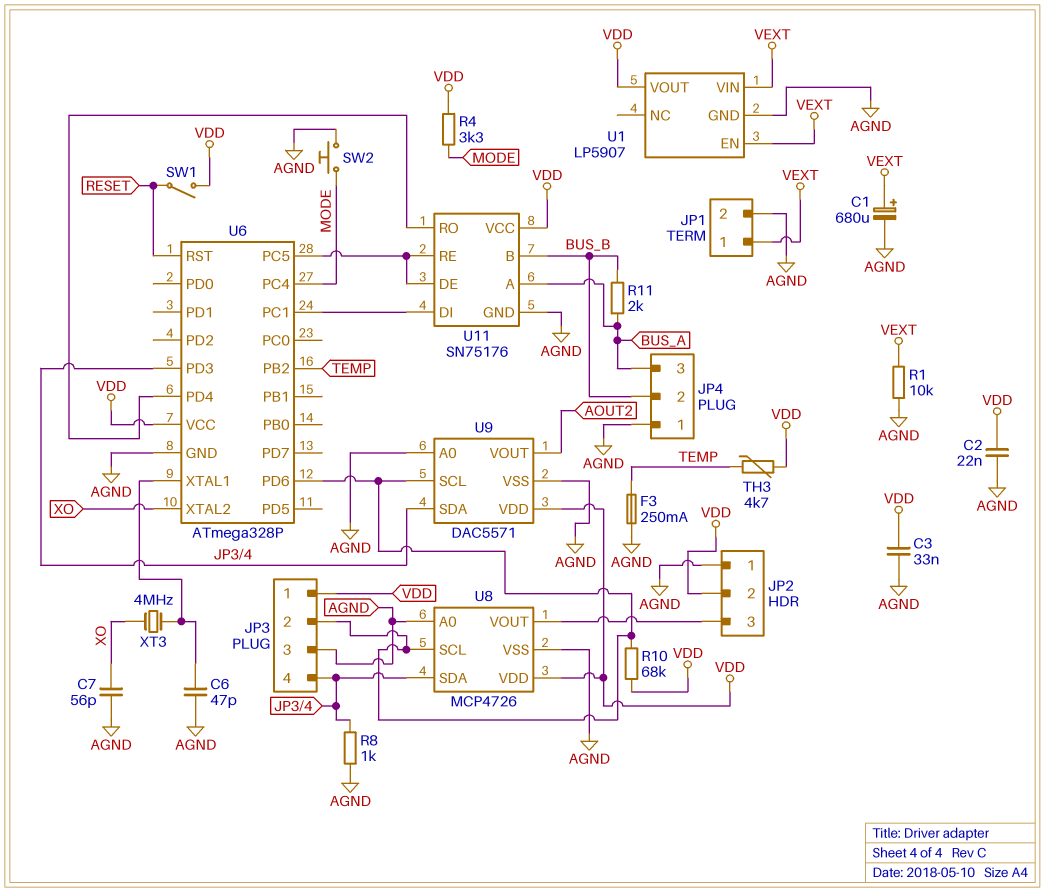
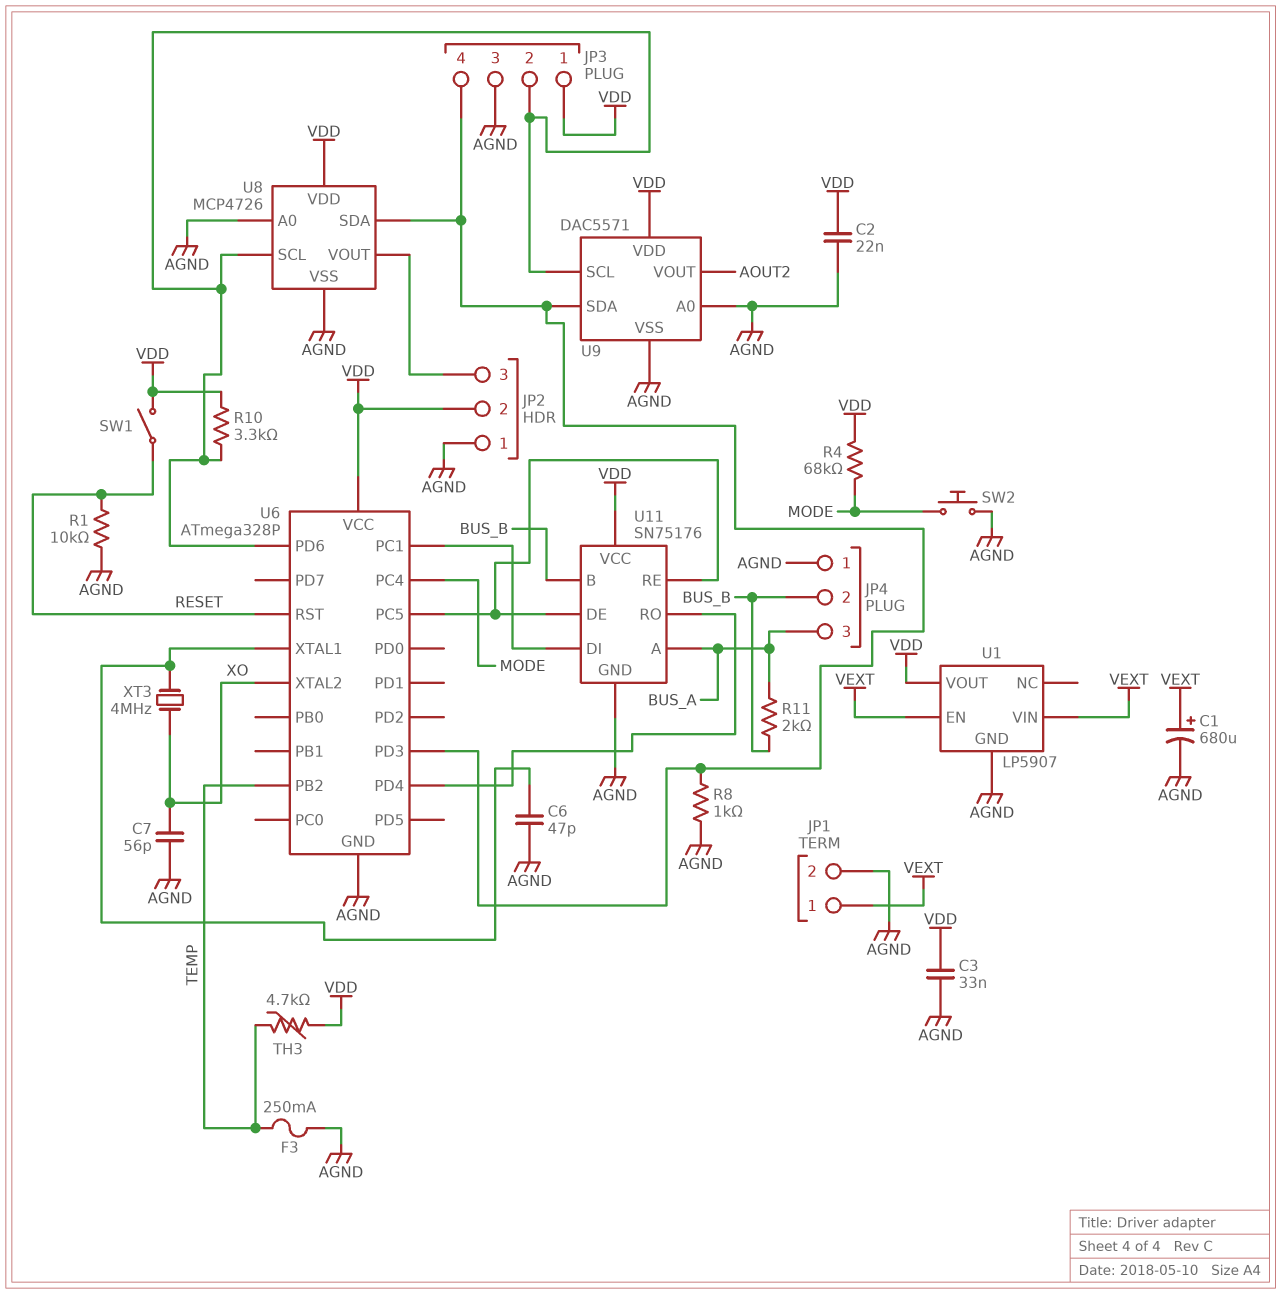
R1: 10k (AGND, VEXT) -> 10k (AGND, RESET)
R4: 3.3k (MODE, VDD) -> 68k (MODE, VDD)
R10: 68k (JP3/2, VDD) -> 3.3k (JP3/2, VDD)

